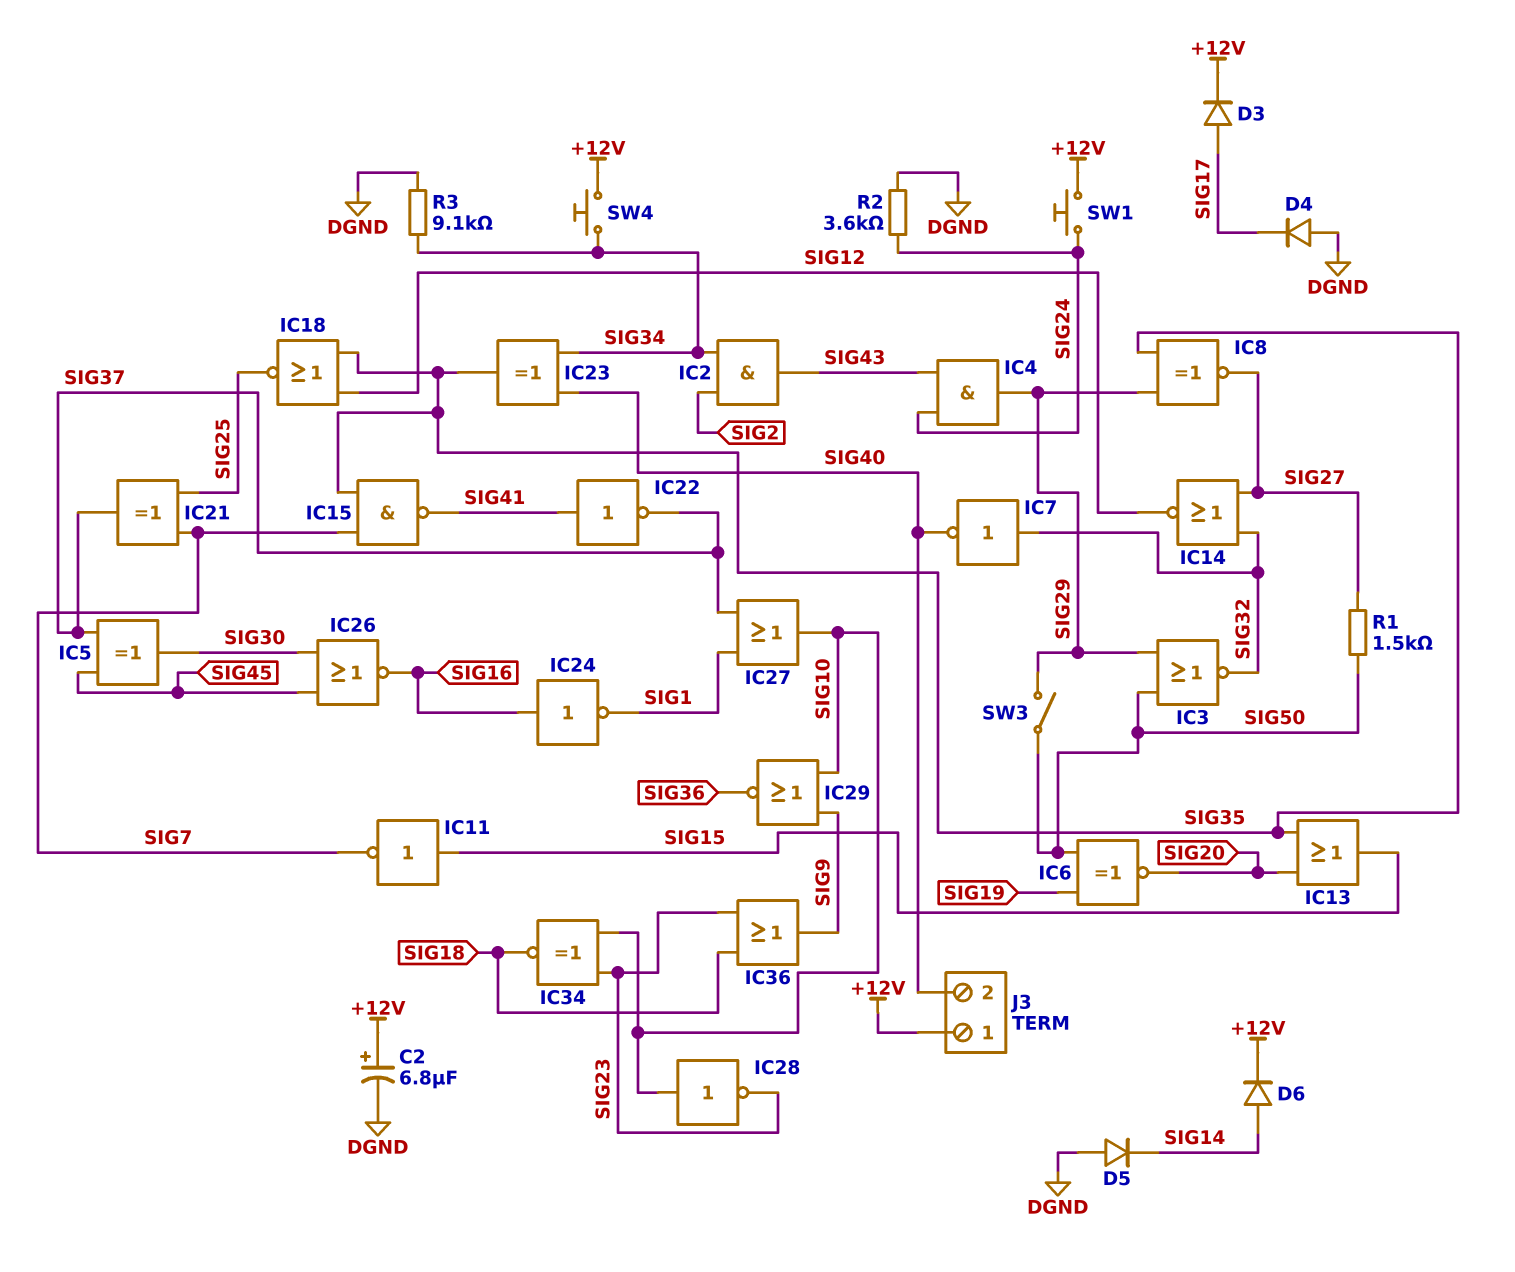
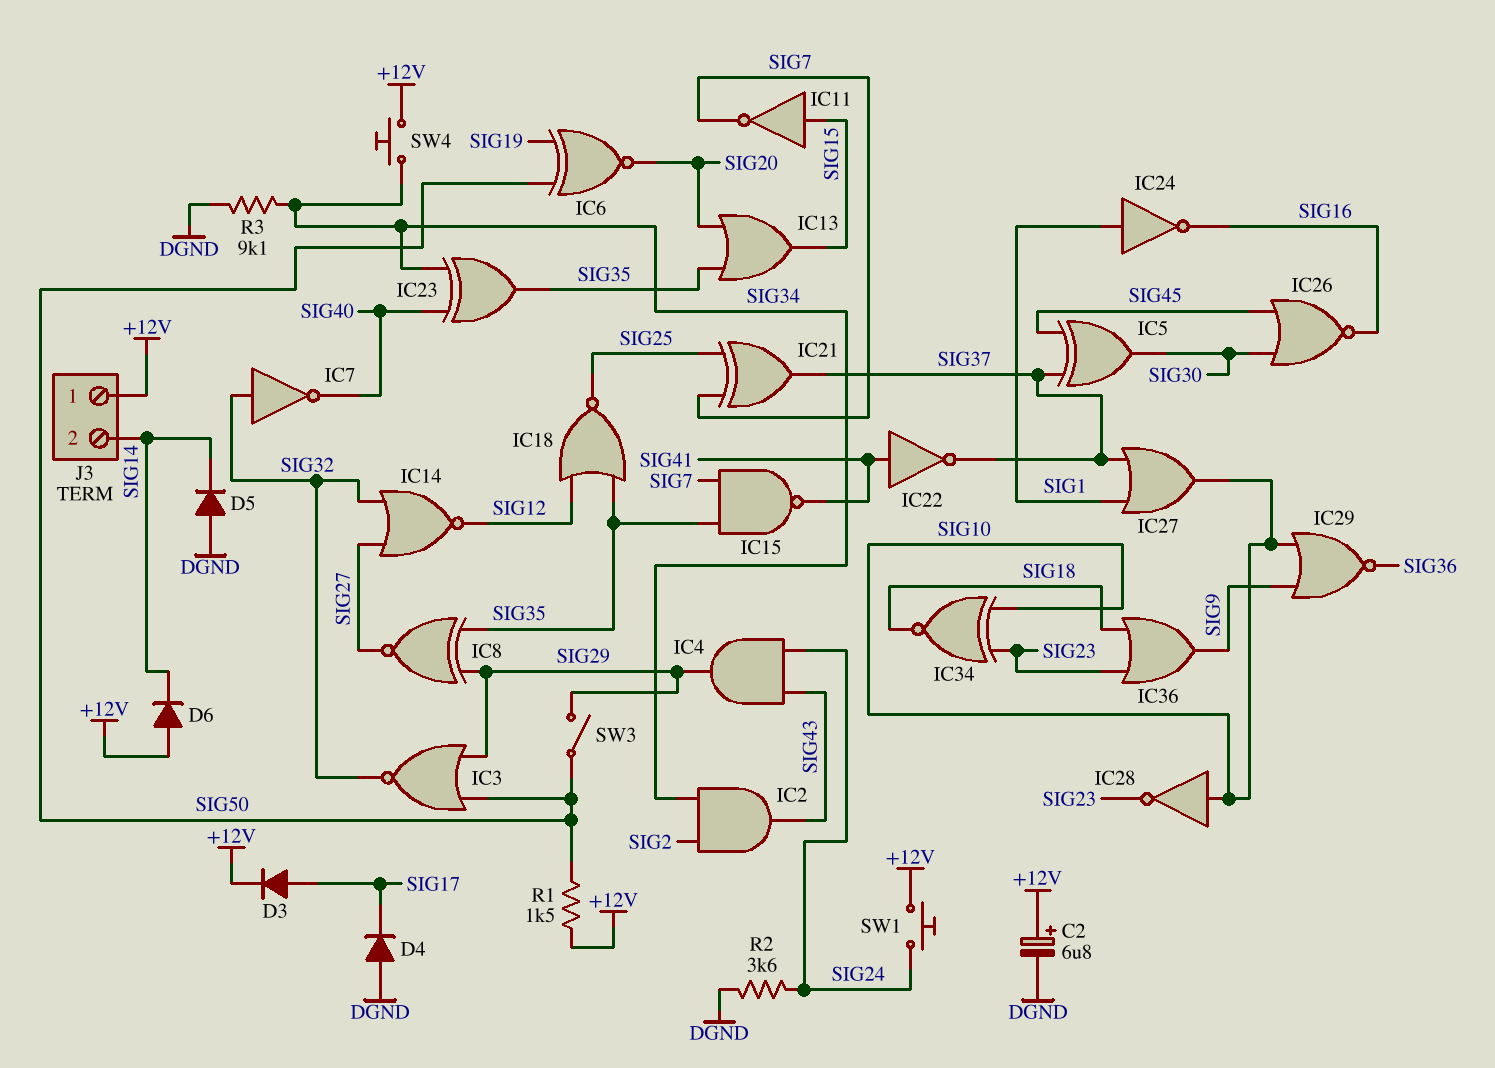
D6: diode (A SIG14, K +12V) -> diode (A +12V, K SIG14)
IC24: NOT (in SIG16, out SIG1) -> NOT (in SIG1, out SIG16)
J3 pin 2: SIG40 -> SIG14
R1: 1.5k (SIG27, SIG50) -> 1.5k (+12V, SIG50)

